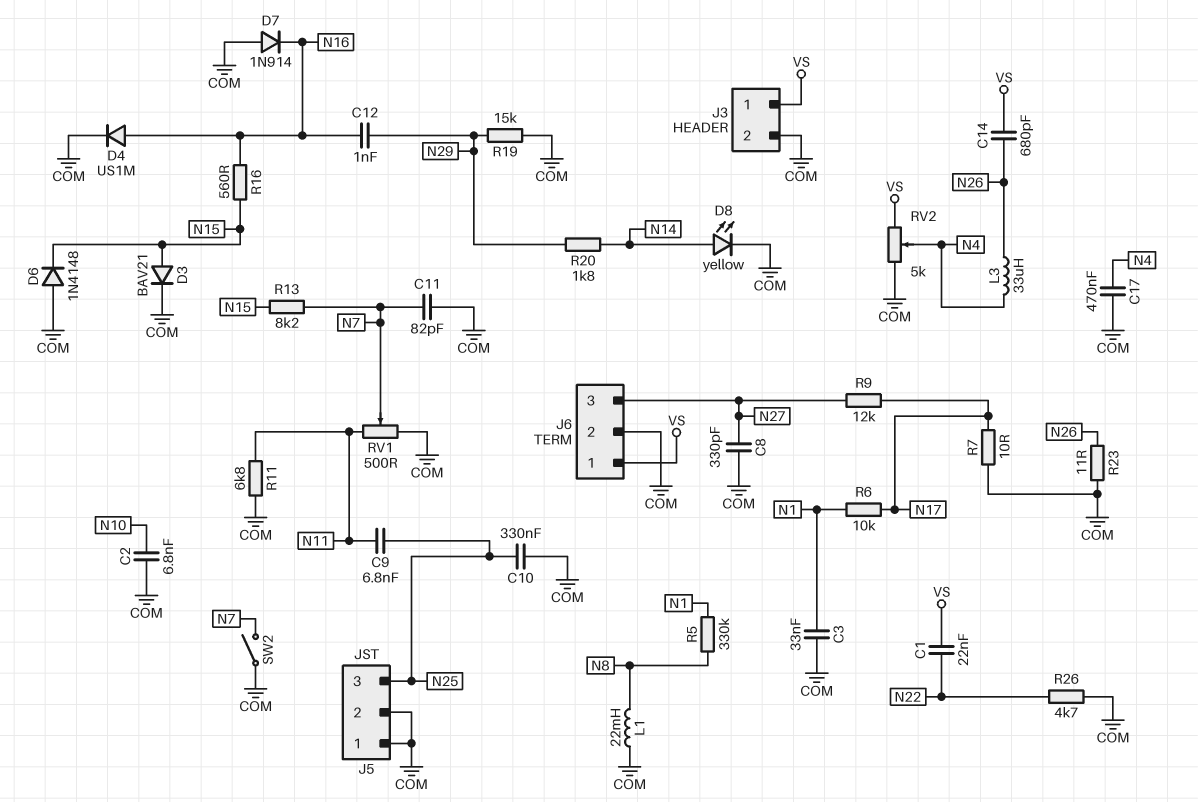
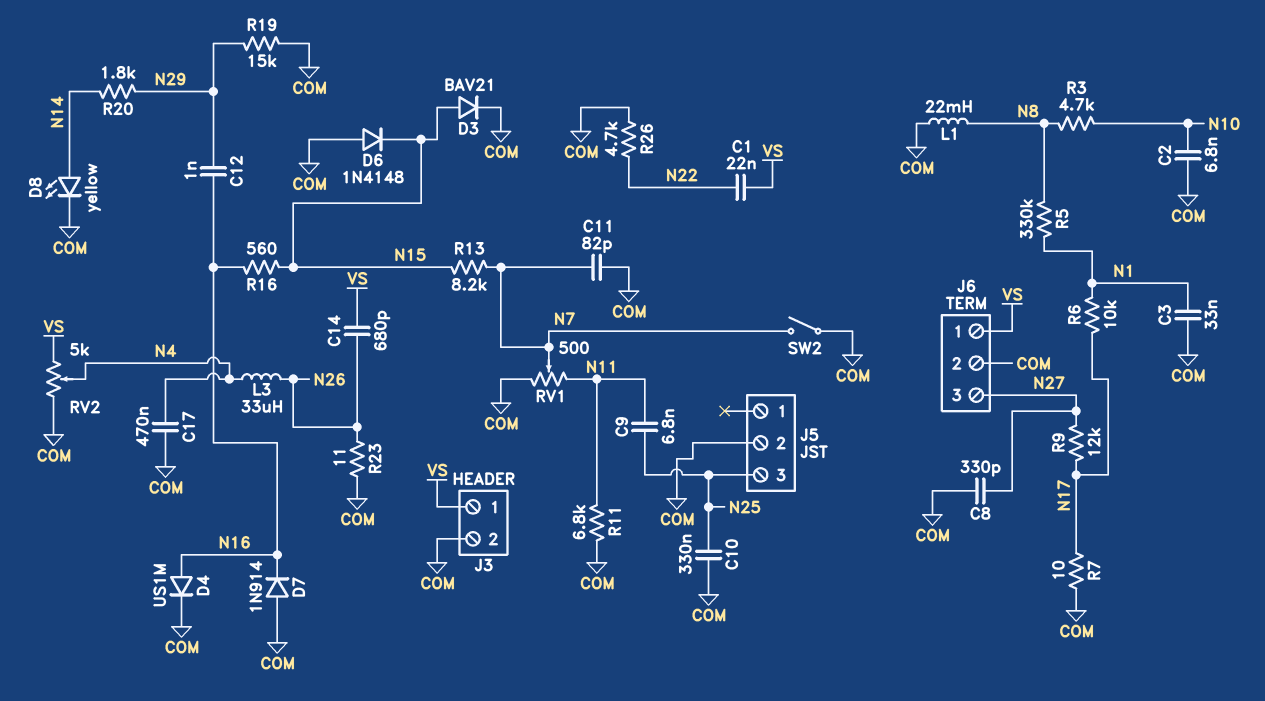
J5 pin 1: COM -> none
R3: none -> 4.7k (N8, N10)

